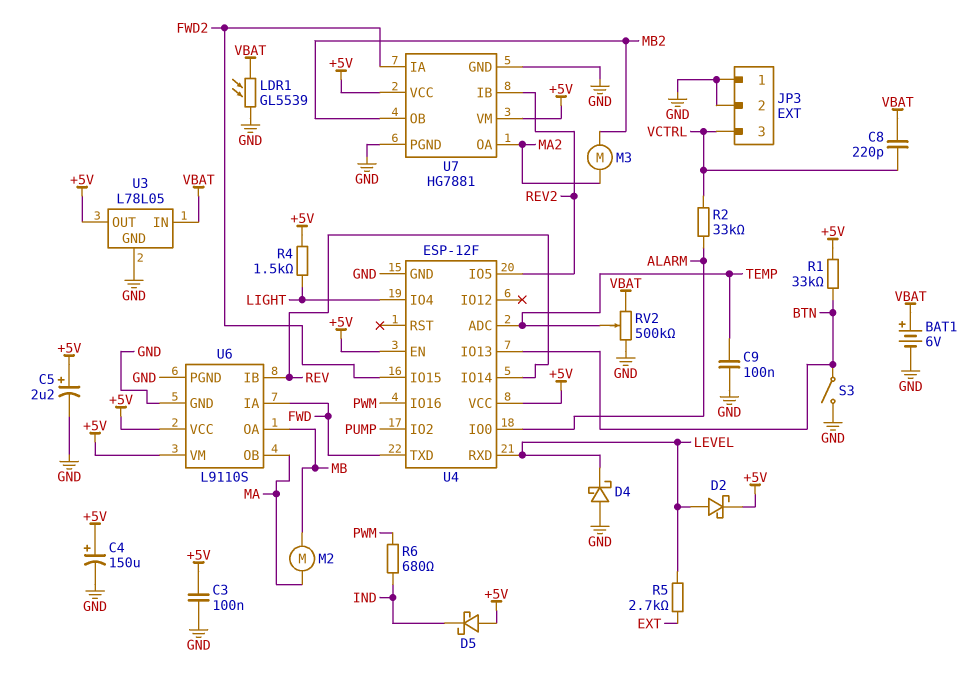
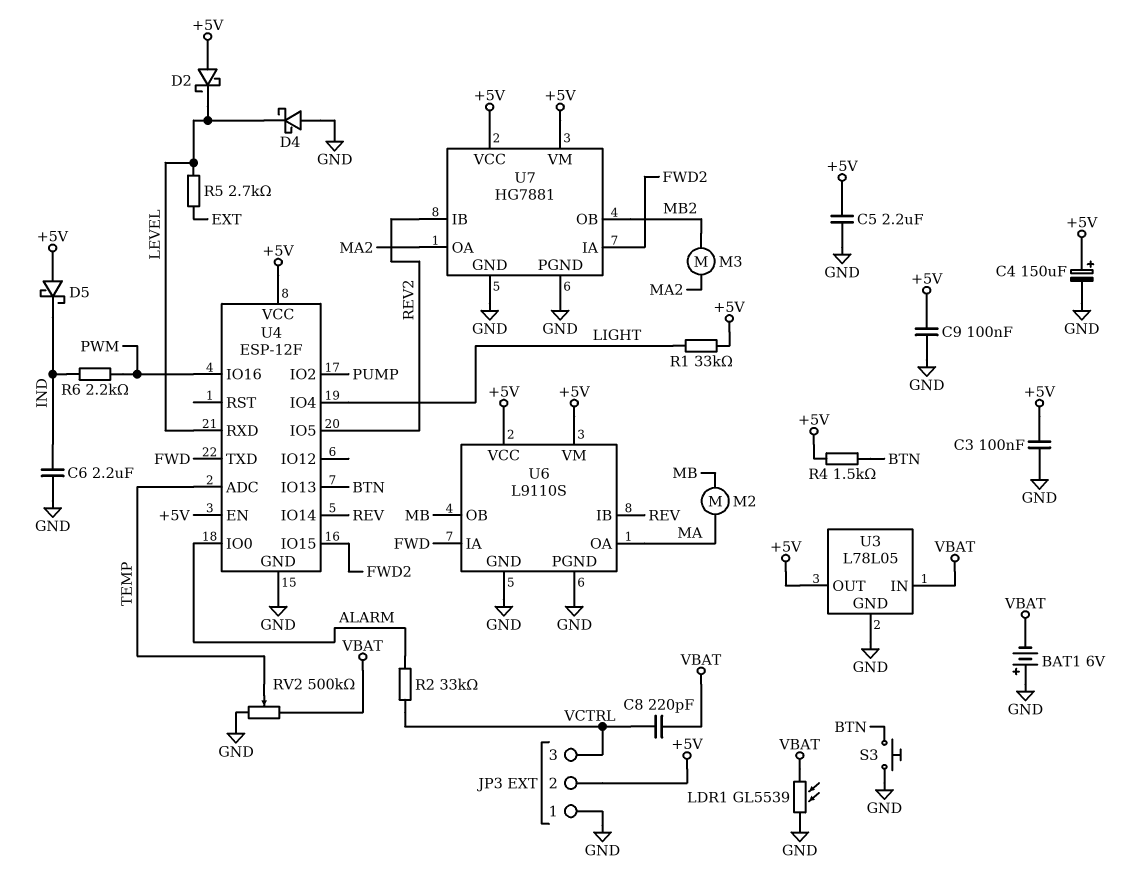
BAT1: 6V (plus VBAT, minus GND) -> 6V (plus GND, minus VBAT)
C5: 2.2uF (plus +5V, minus GND) -> 2.2uF (+5V, GND)
C6: none -> 2.2uF (GND, IND)
C9: 100nF (GND, TEMP) -> 100nF (+5V, GND)
D2: schottky (A LEVEL, K +5V) -> schottky (A +5V, K LEVEL)
JP3 pin 2: GND -> +5V
R1: 33k (+5V, BTN) -> 33k (+5V, LIGHT)
R4: 1.5k (+5V, LIGHT) -> 1.5k (+5V, BTN)
R6: 680 (IND, PWM) -> 2.2k (IND, PWM)
S3: switch (BTN, GND) -> button (BTN, GND)
U6 pin OA: MB -> MA
U6 pin OB: MA -> MB

